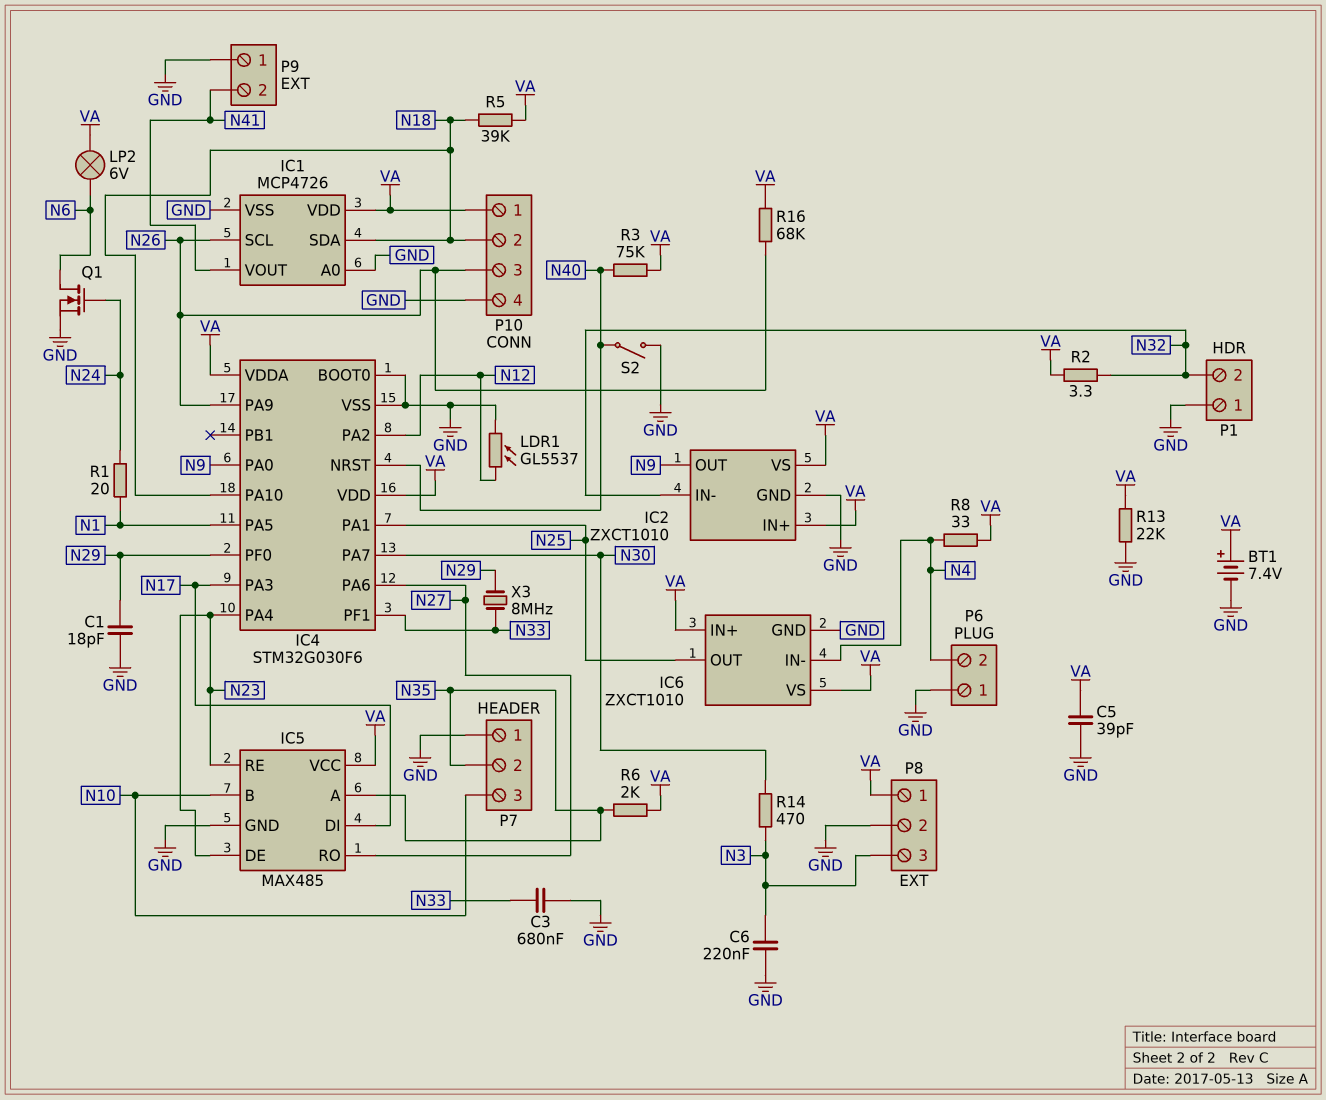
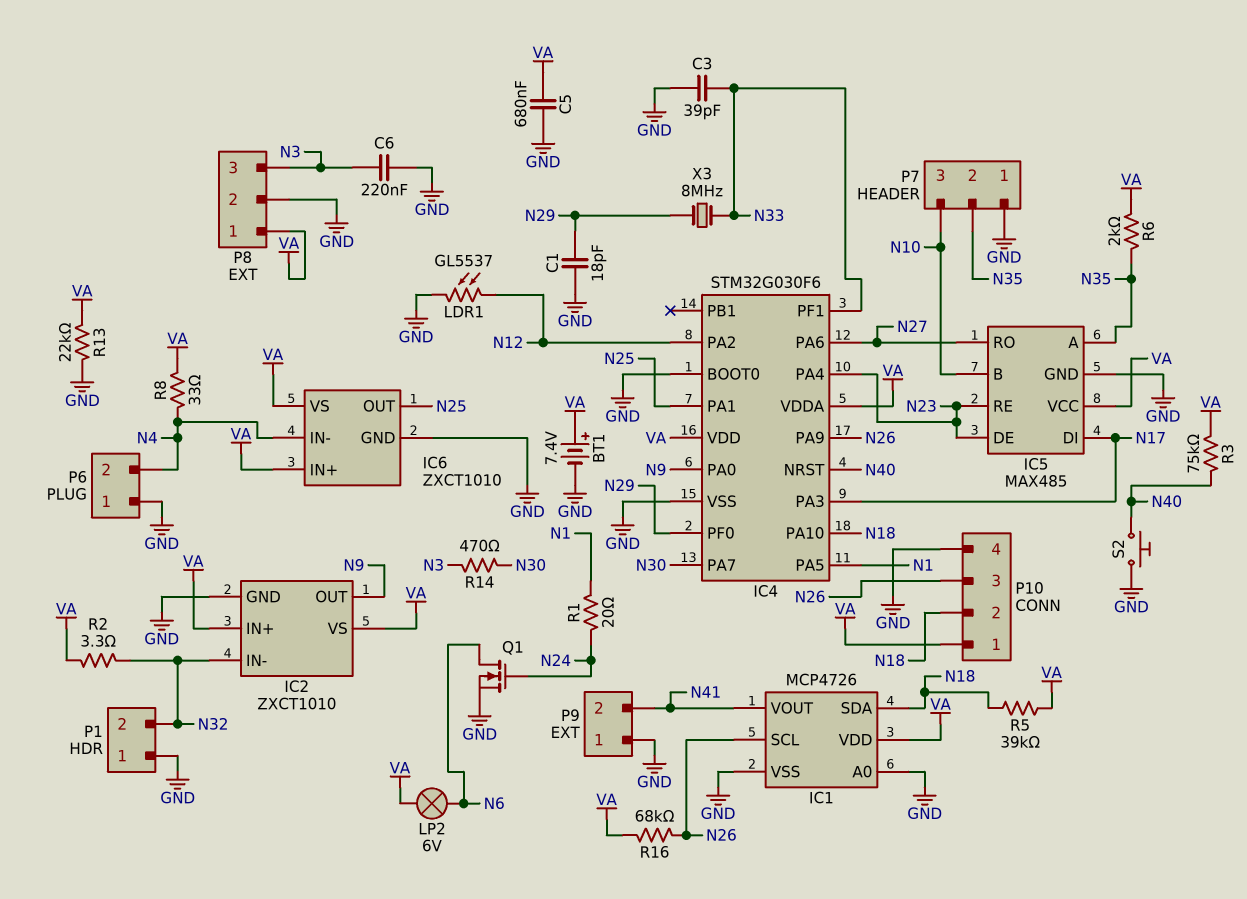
C3: 680nF (GND, N33) -> 39pF (GND, N33)
C5: 39pF (GND, VA) -> 680nF (GND, VA)
S2: switch (GND, N40) -> button (GND, N40)

